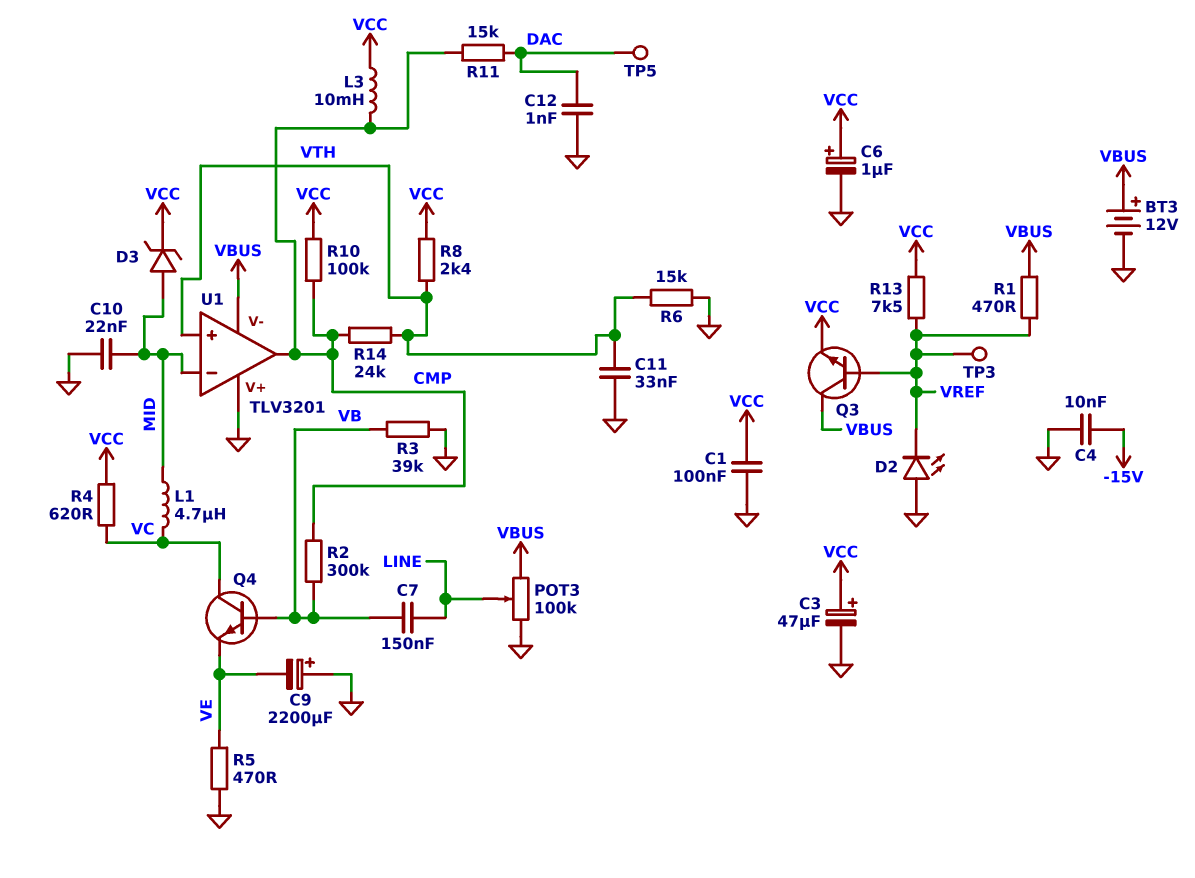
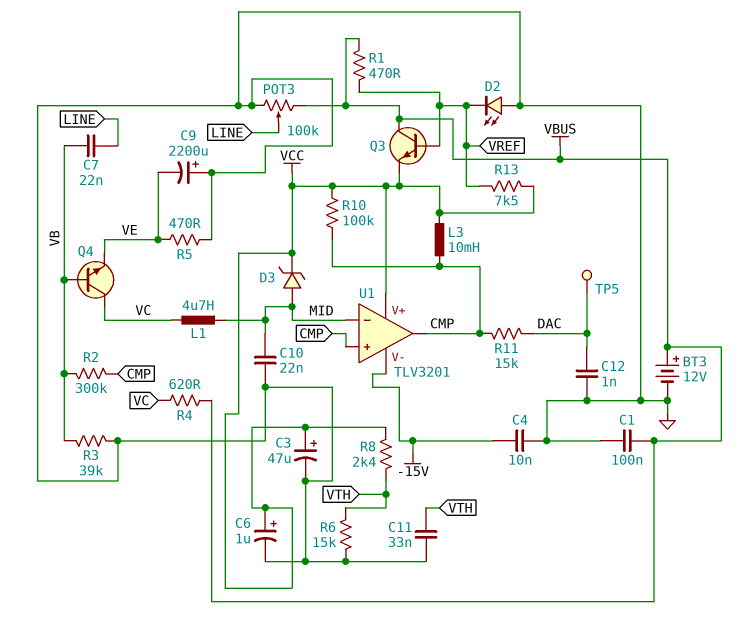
C1: 100nF (GND, VCC) -> 100nF (GND, VBUS)
C7: 150nF (LINE, VB) -> 22nF (LINE, VB)
R4: 620 (VC, VCC) -> 620 (VBUS, VC)
R14: 24k (CMP, VTH) -> none
TP3: test point (VREF) -> none
U1 pin V+: GND -> VCC
U1 pin V-: VBUS -> -15V
U1 pin in+: VTH -> CMP

